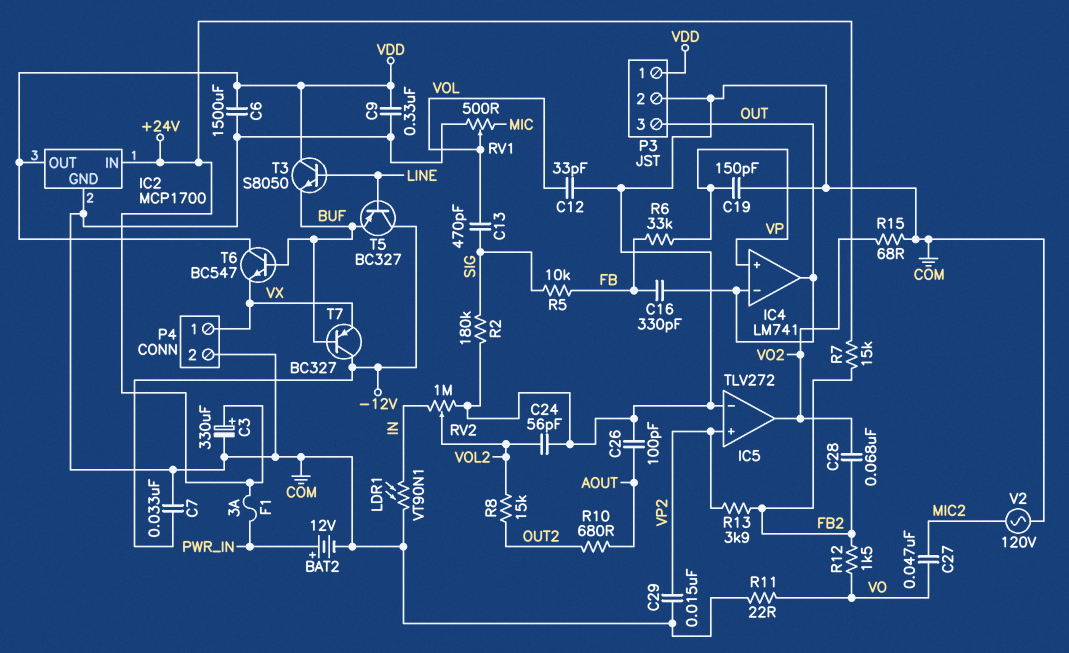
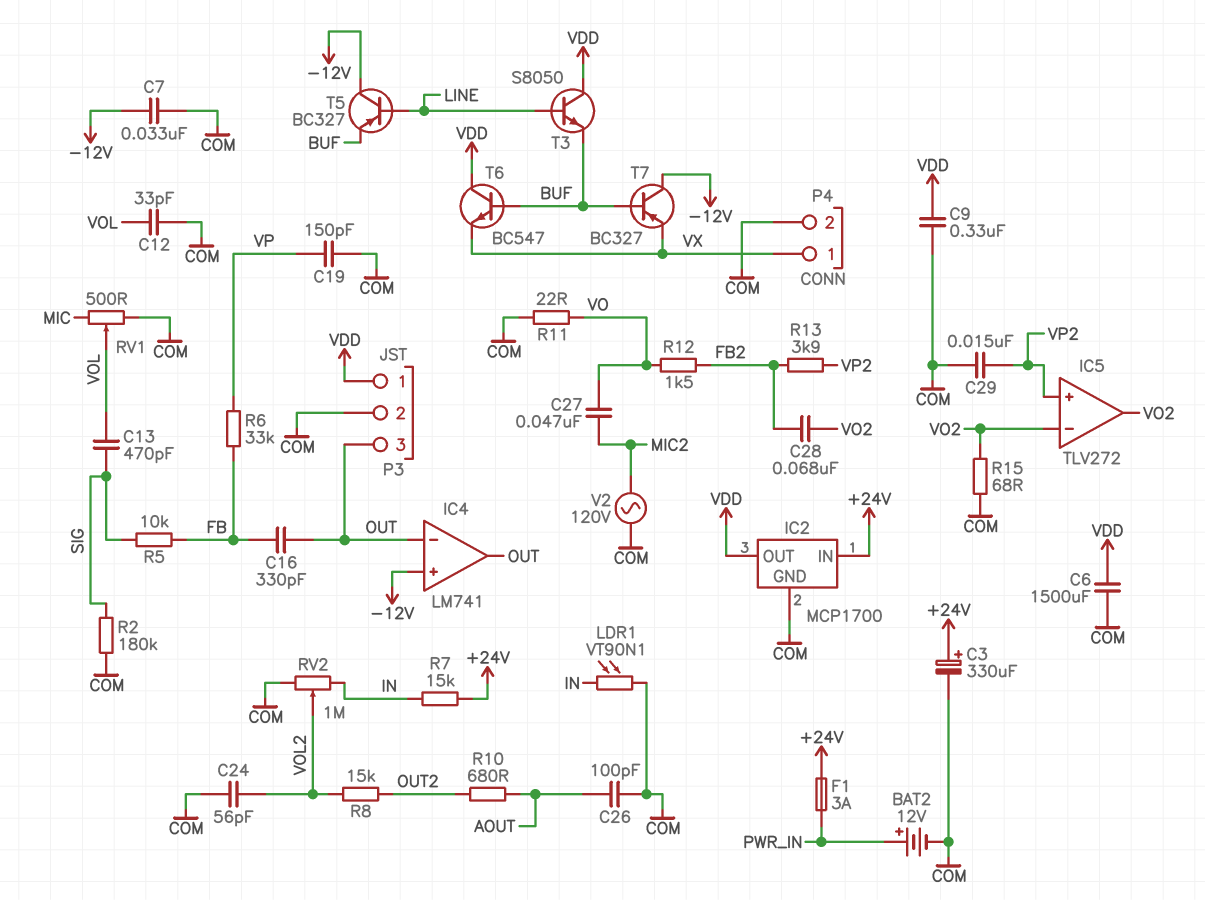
IC4 pin in+: VP -> -12V
IC5 pin in-: COM -> VO2
R7: 15k (+24V, FB2) -> 15k (+24V, IN)

